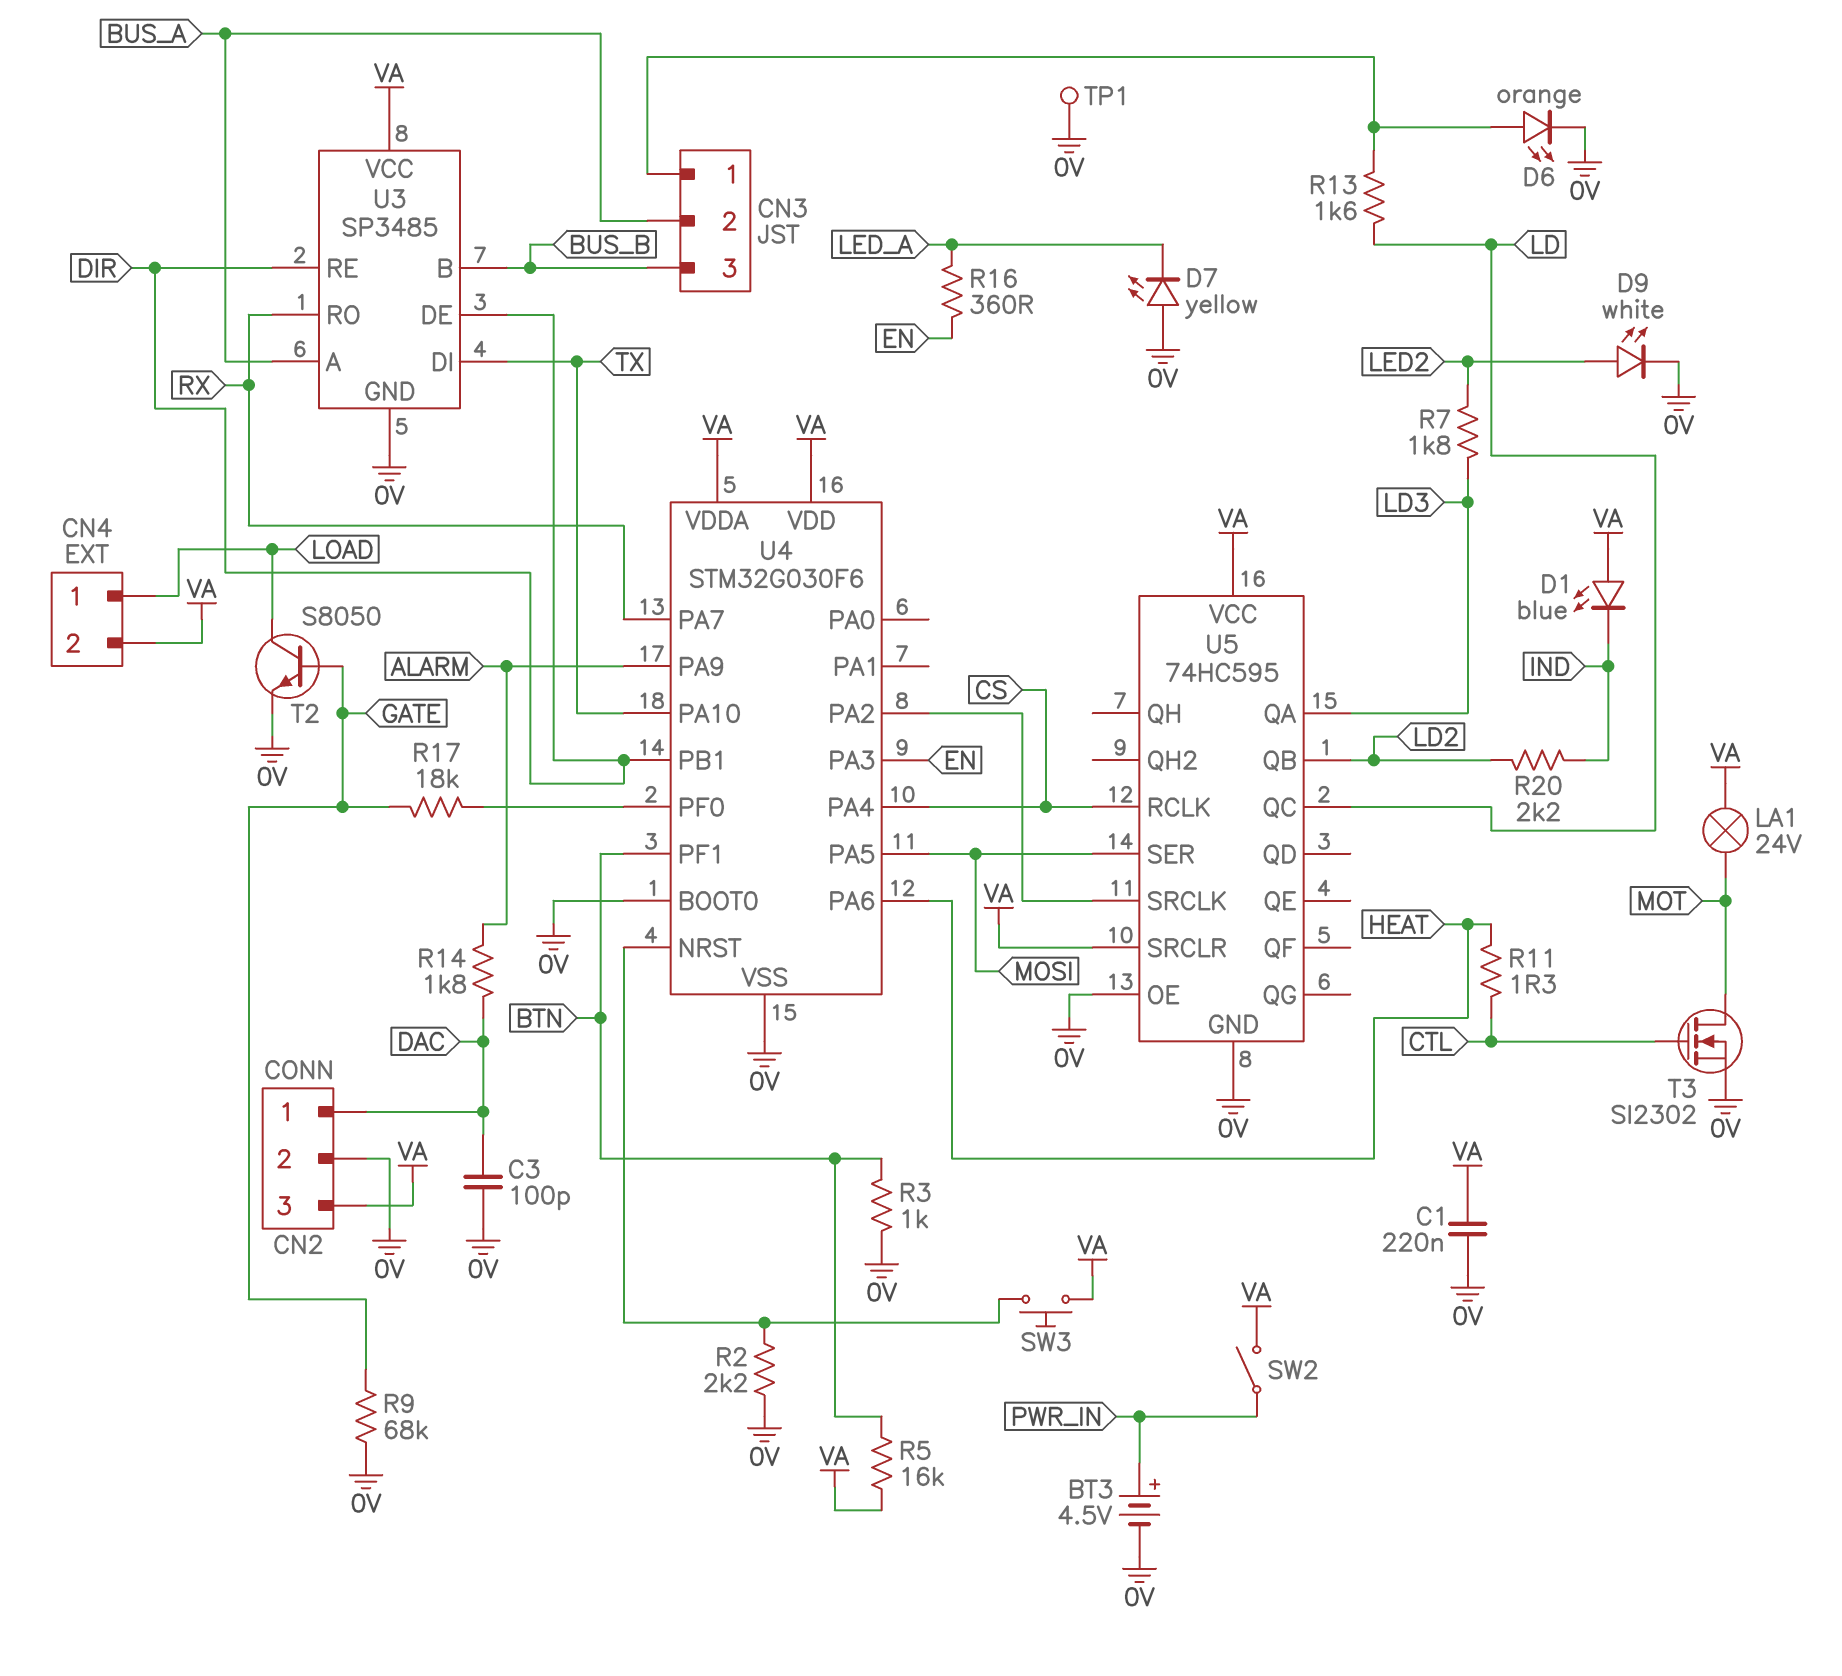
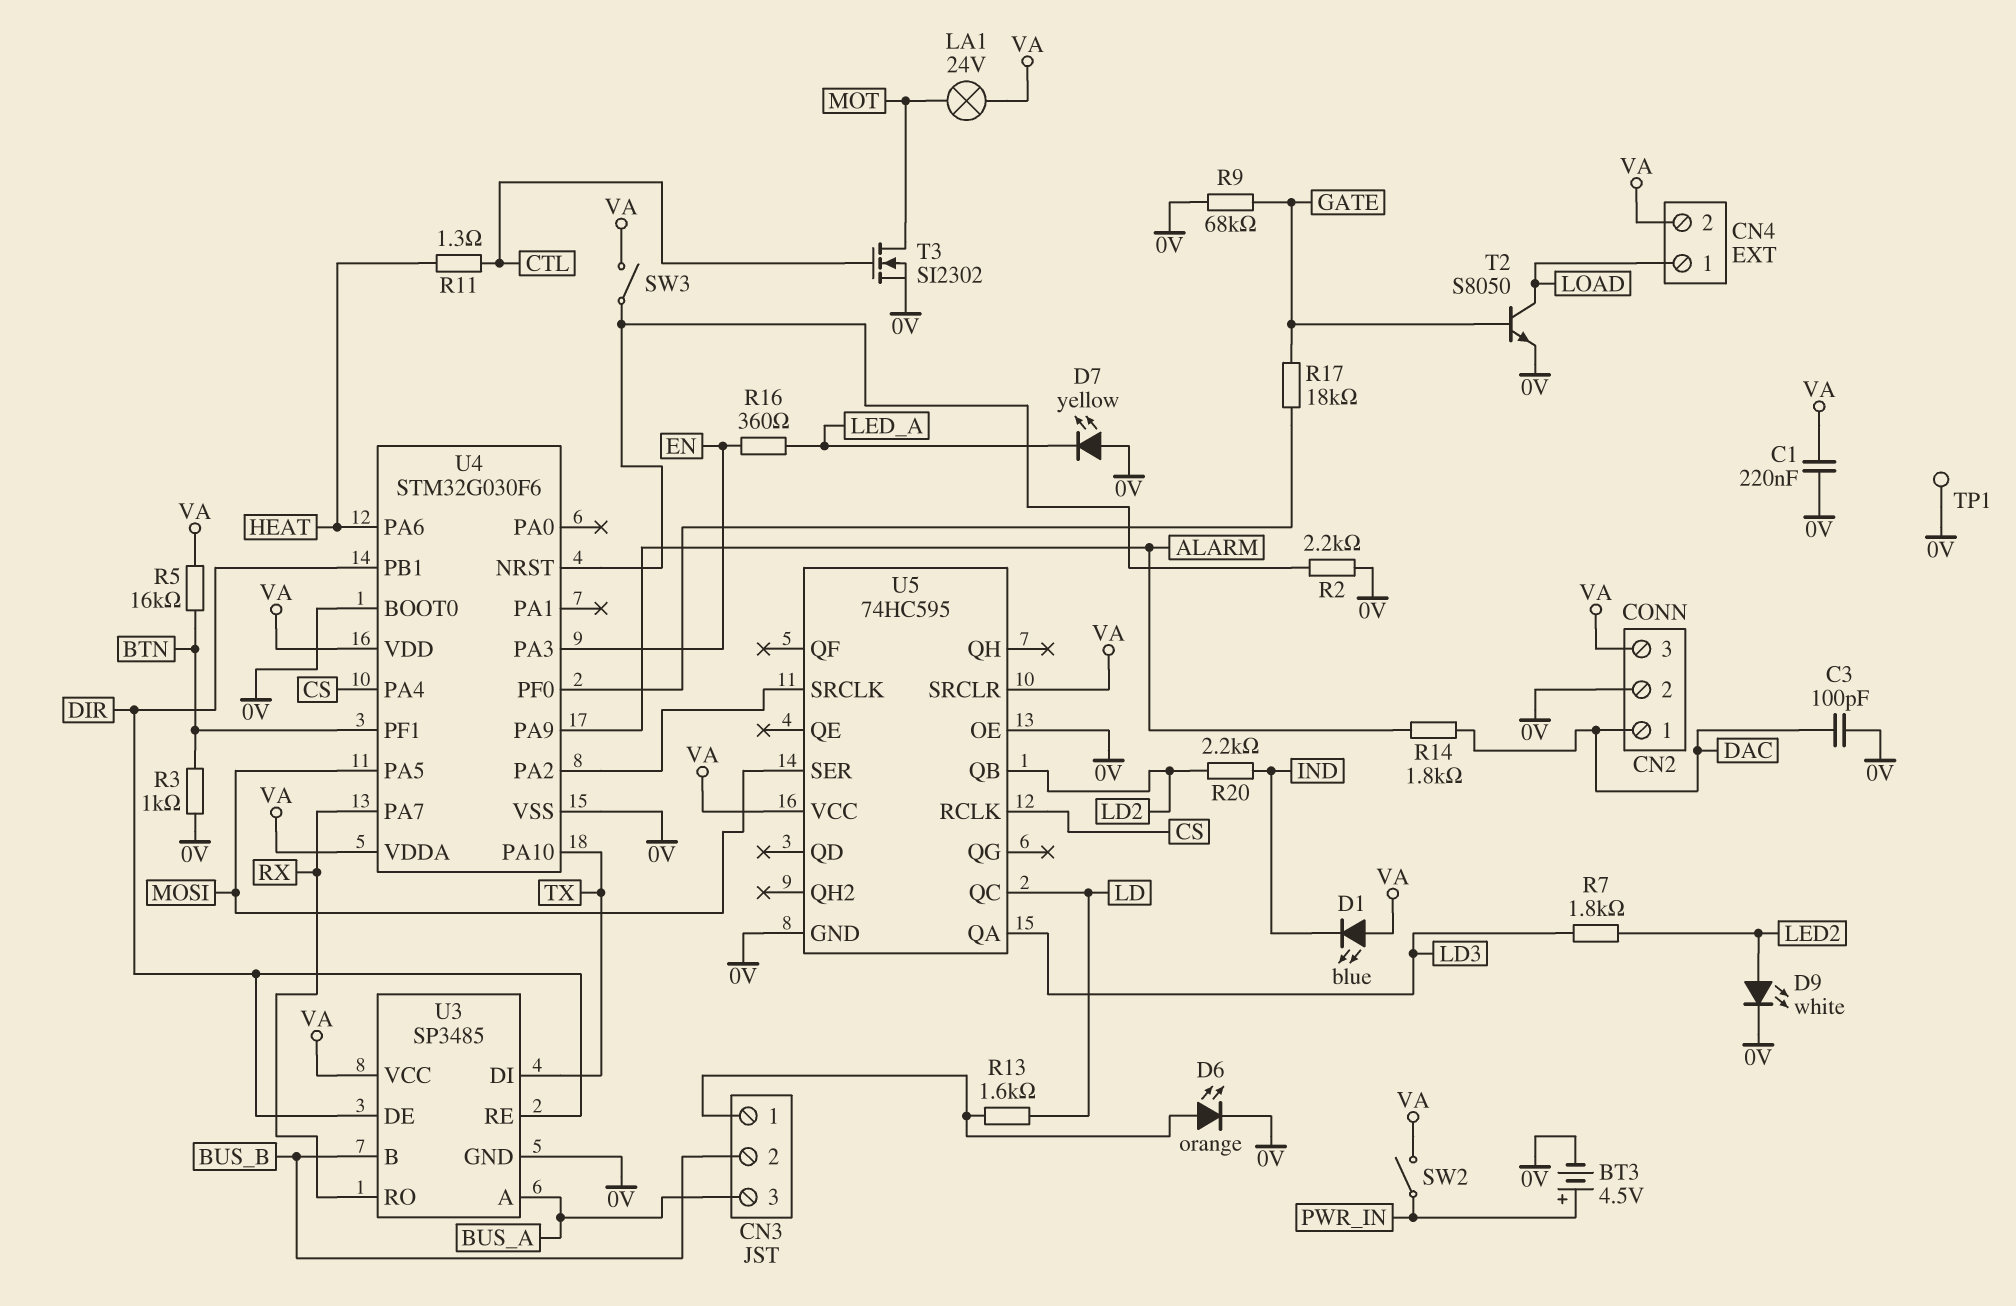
CN3 pin 2: BUS_A -> BUS_B
CN3 pin 3: BUS_B -> BUS_A
SW3: button (U4/NRST, VA) -> switch (U4/NRST, VA)

